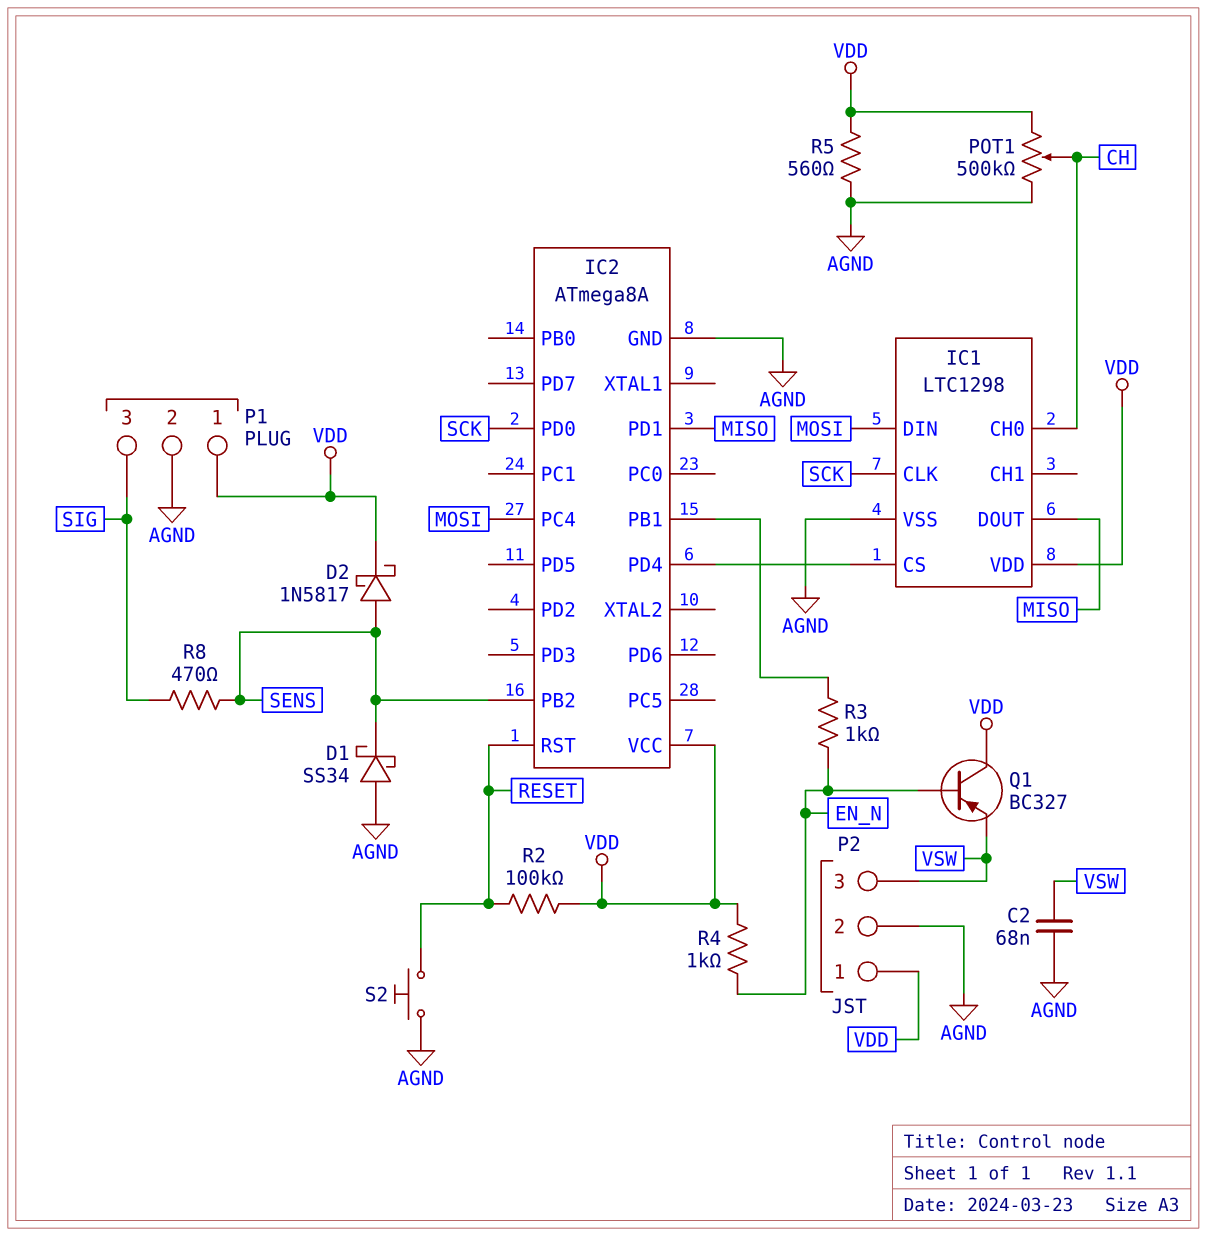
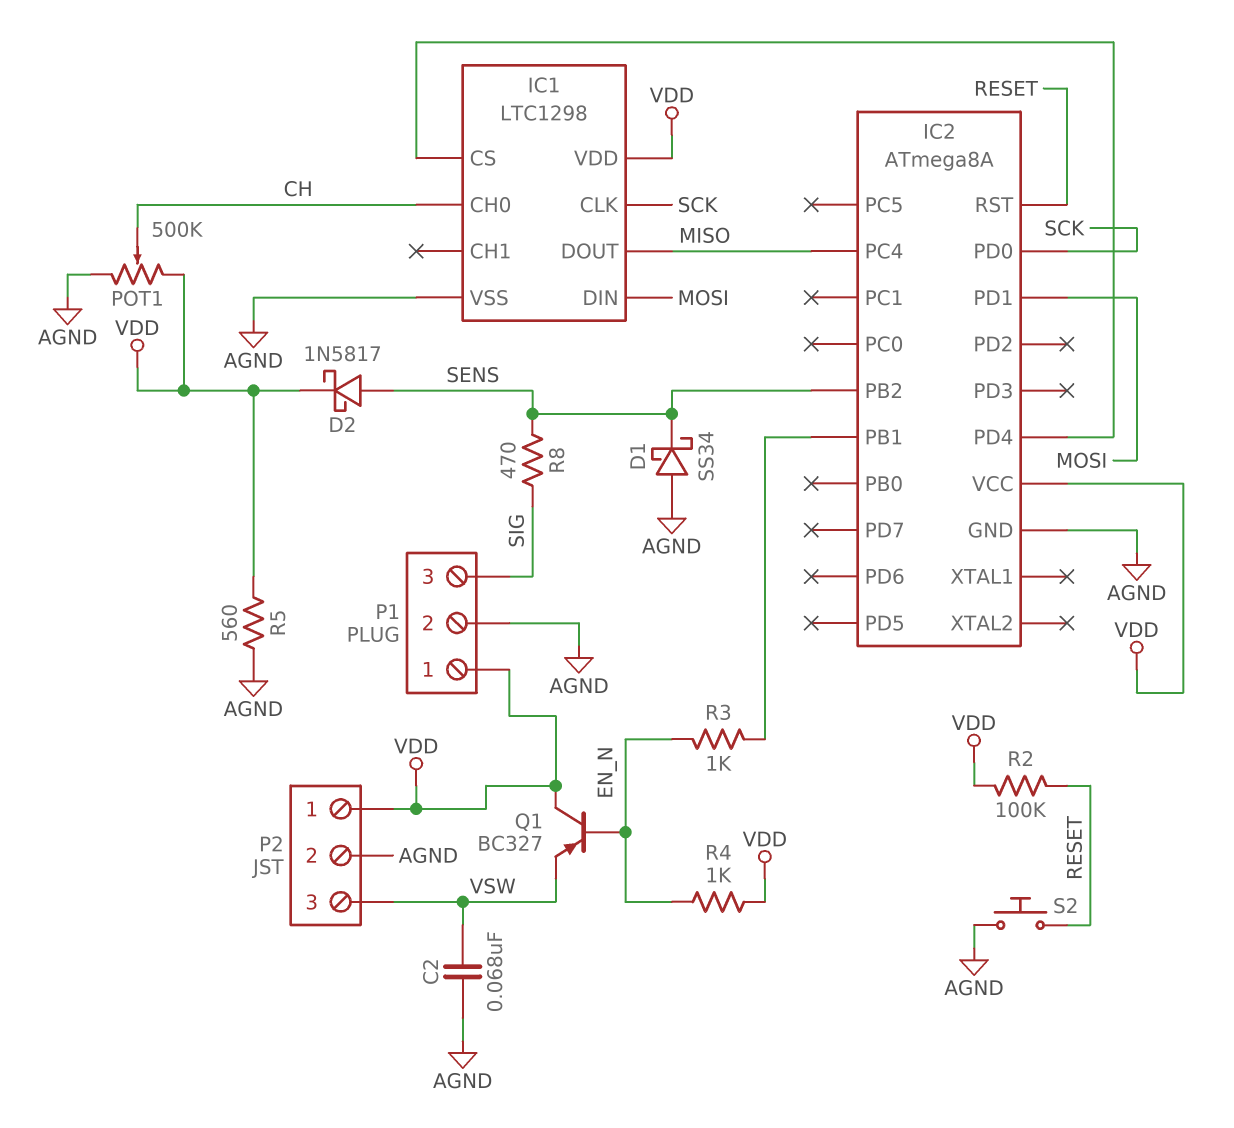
IC2 pin PC4: MOSI -> MISO
IC2 pin PD1: MISO -> MOSI

